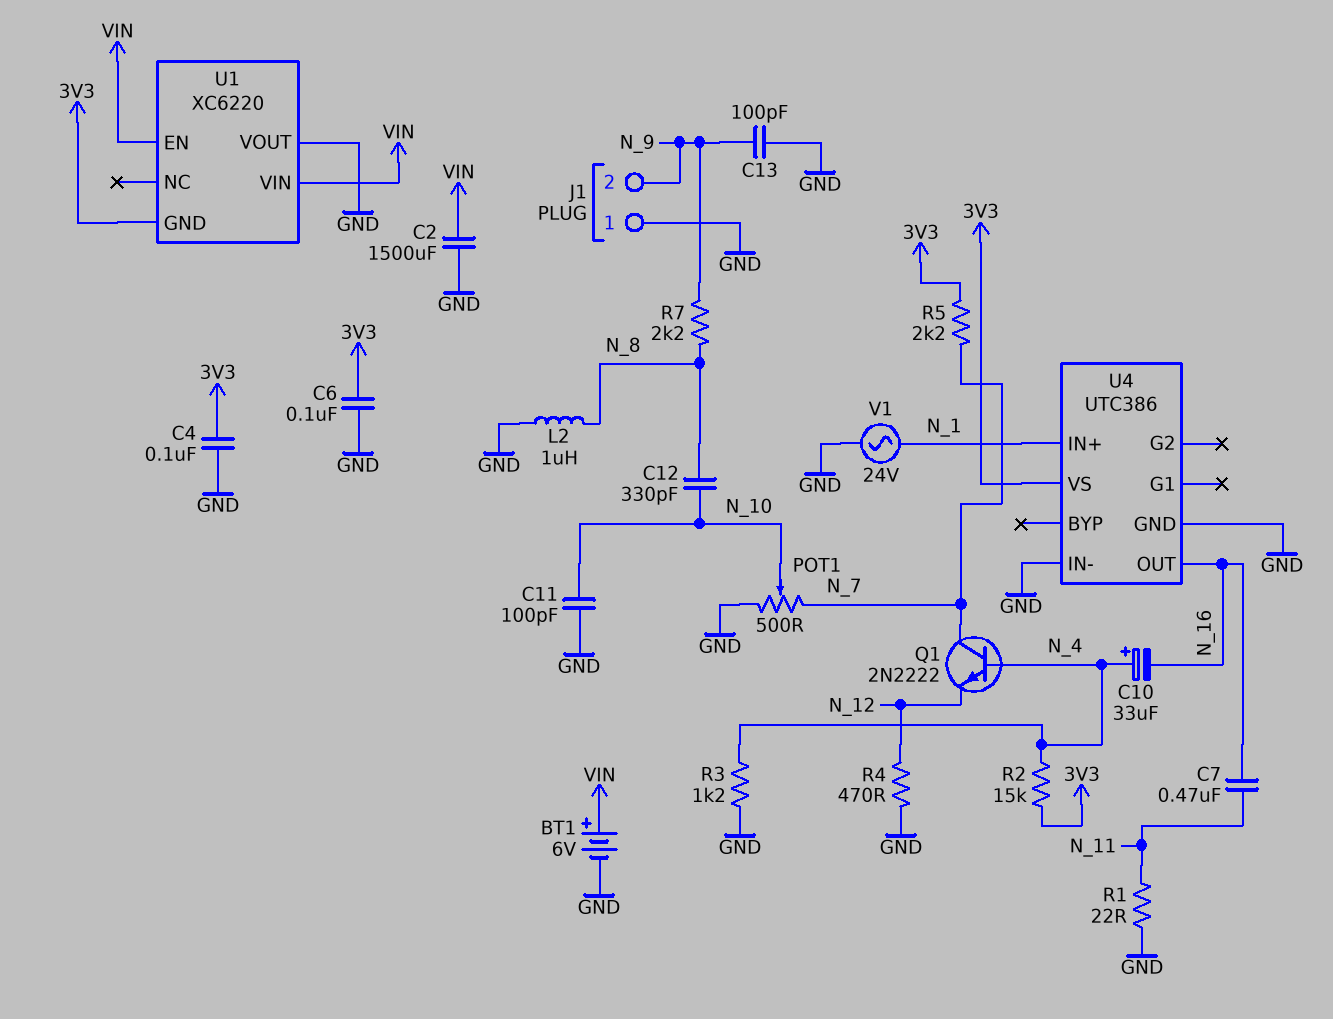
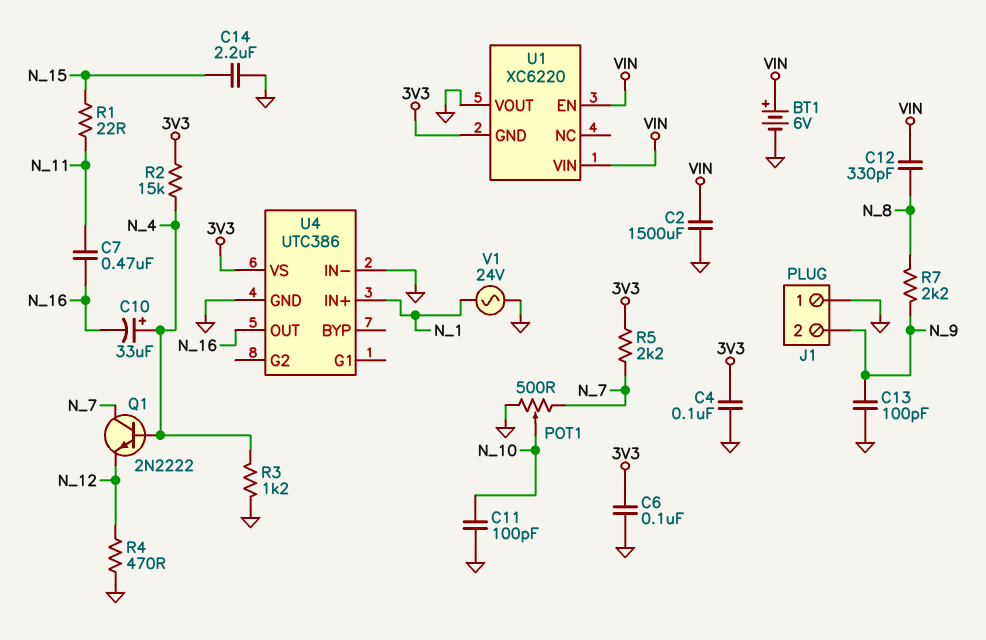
C12: 330pF (N_8, N_10) -> 330pF (N_8, VIN)
C14: none -> 2.2uF (GND, N_15)
L2: 1uH (GND, N_8) -> none
R1: 22 (GND, N_11) -> 22 (N_11, N_15)

